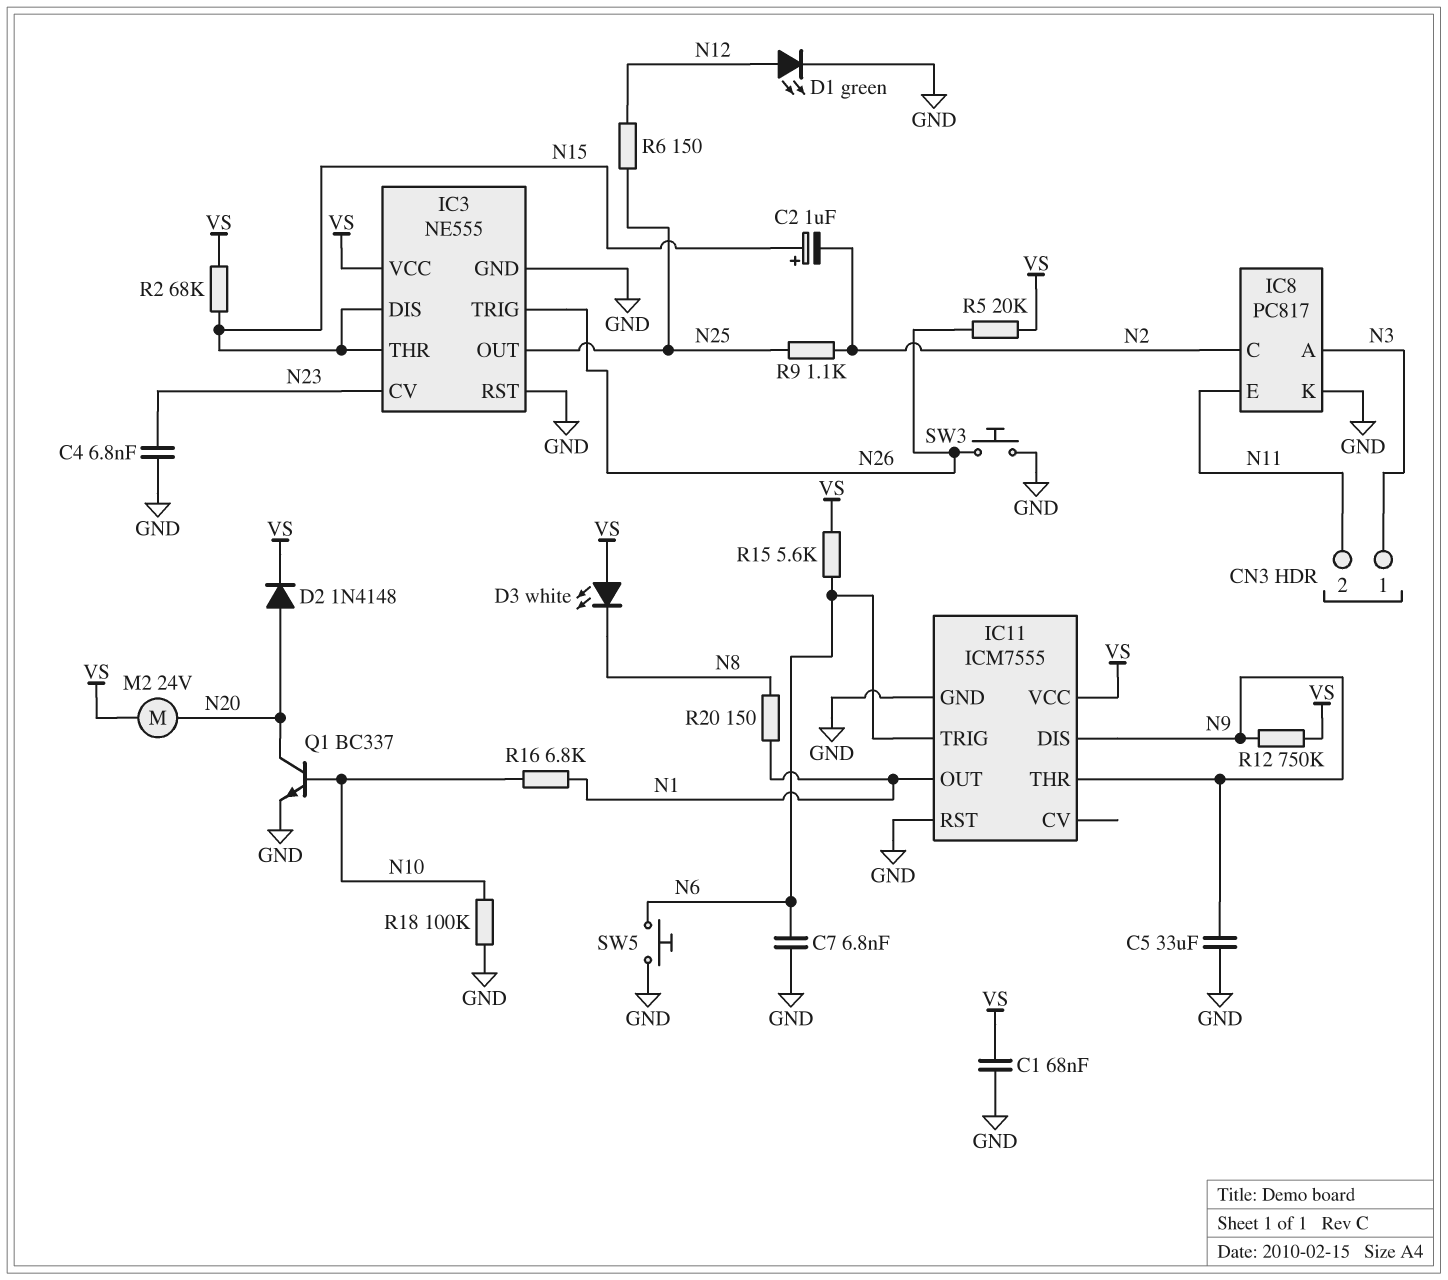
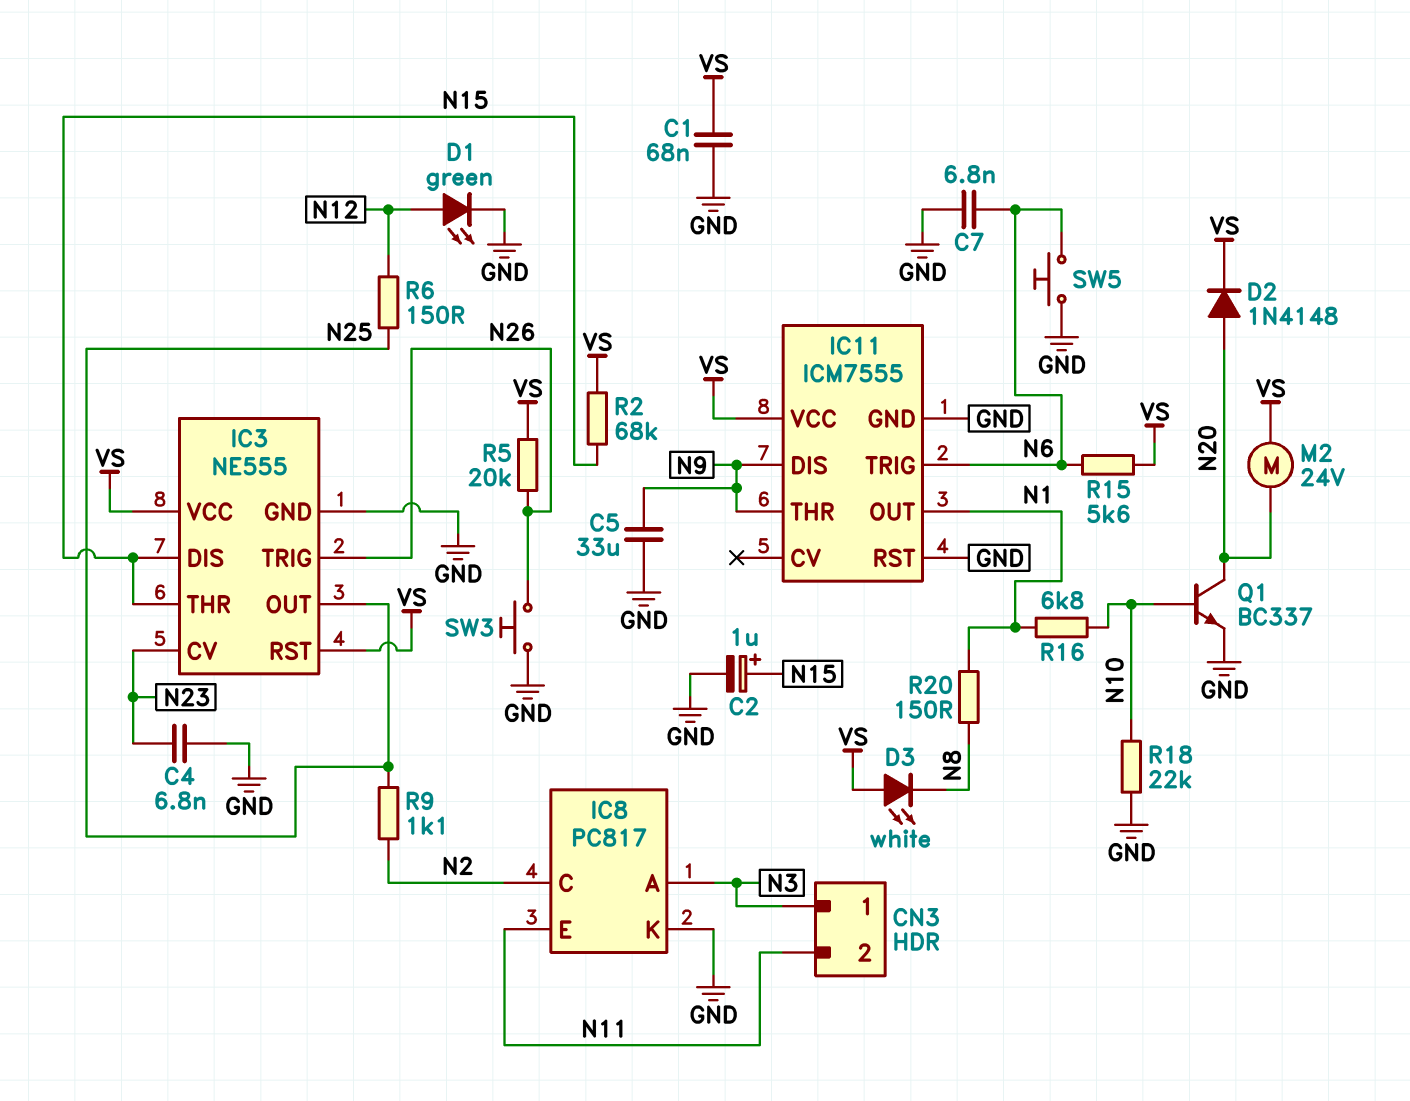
C2: 1uF (plus N15, minus N2) -> 1uF (plus N15, minus GND)
IC3 pin RST: GND -> VS
R12: 750k (N9, VS) -> none
R18: 100k (GND, N10) -> 22k (GND, N10)

